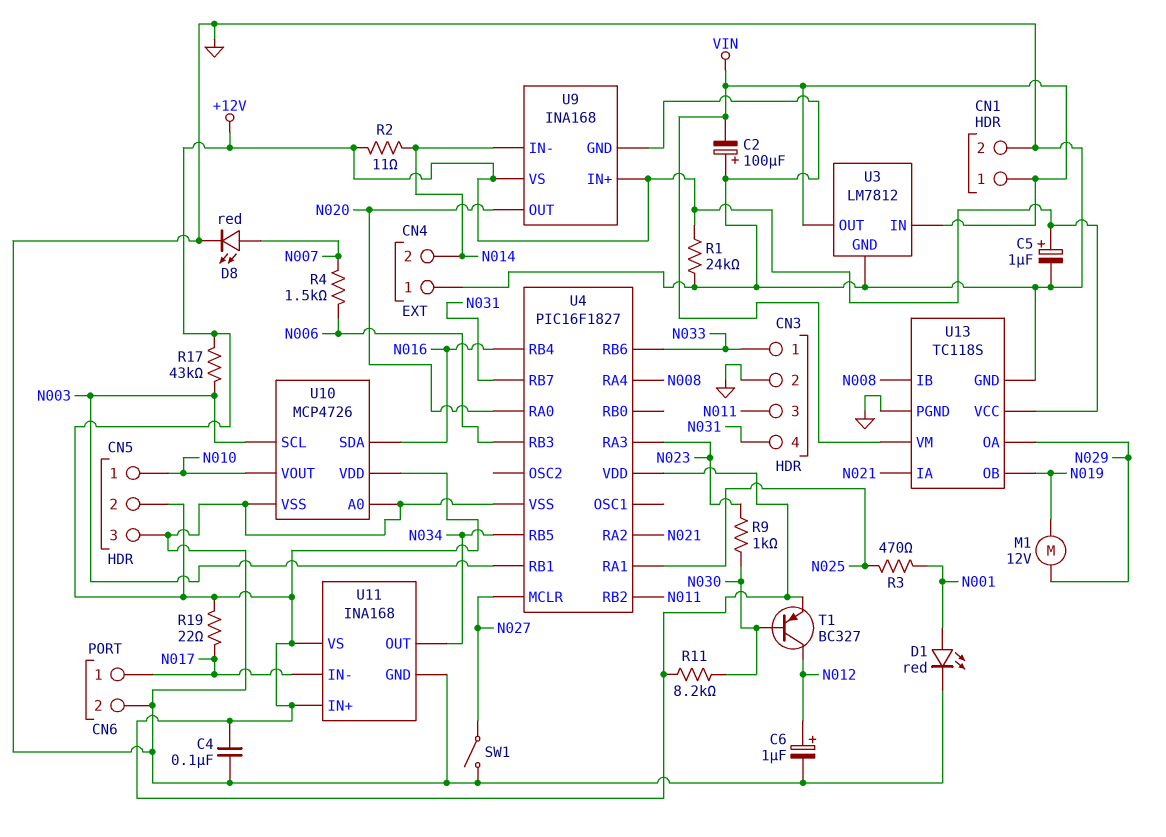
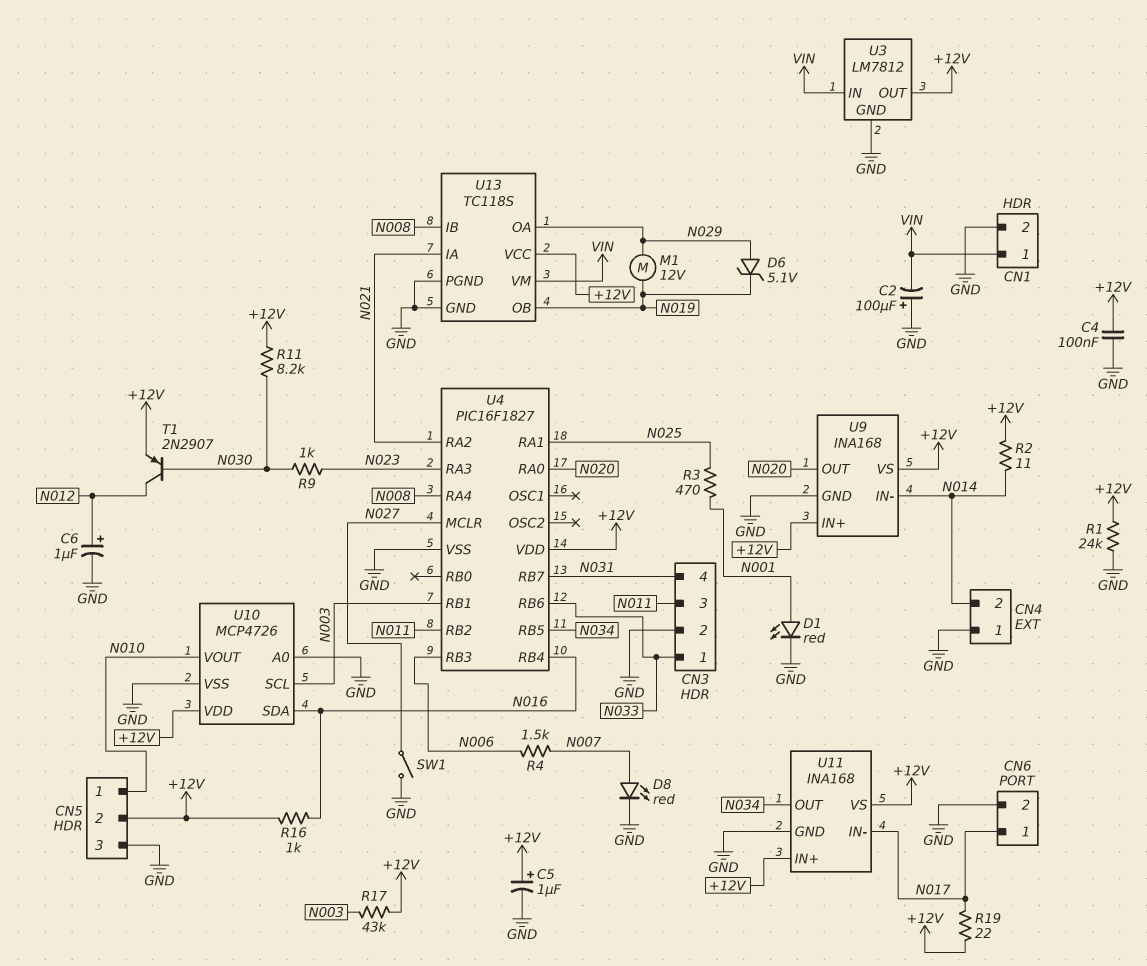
D6: none -> zener 5.1V (A N029, K N019)
R16: none -> 1k (+12V, N016)
T1: PNP BC327 (B N030, C N012, E +12V) -> PNP 2N2907 (B N030, C N012, E +12V)
U3 pin OUT: VIN -> +12V

